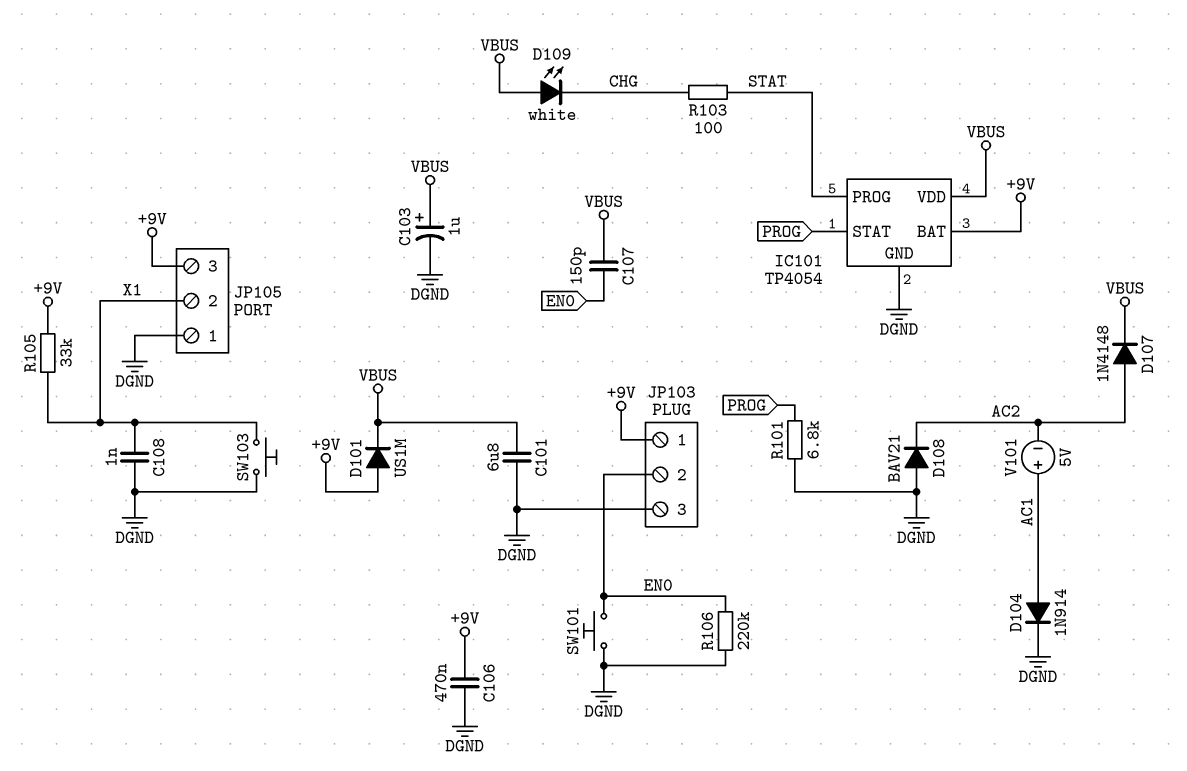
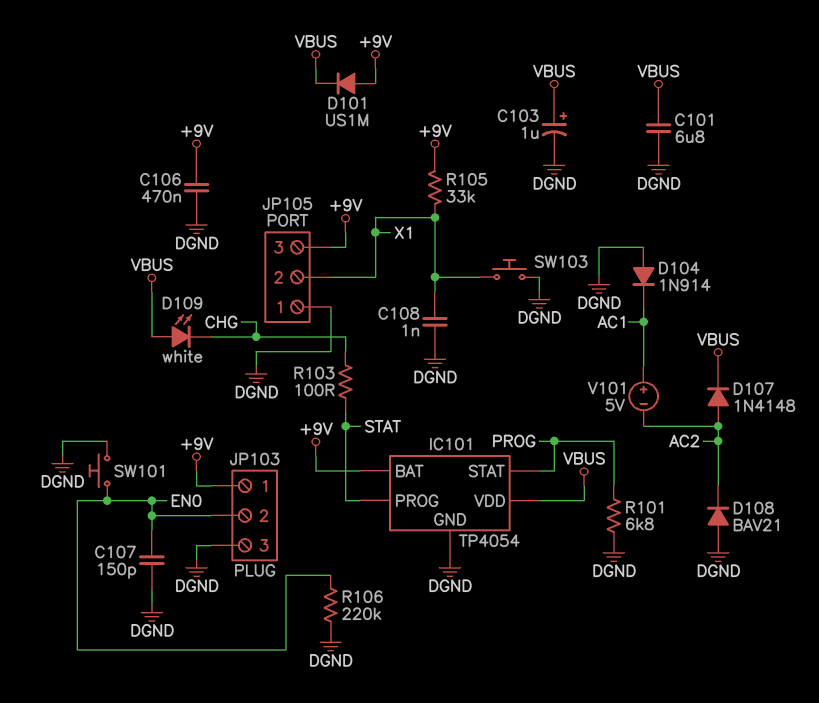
C107: 150pF (EN0, VBUS) -> 150pF (DGND, EN0)
D104: diode 1N914 (A AC1, K DGND) -> diode 1N914 (A DGND, K AC1)

